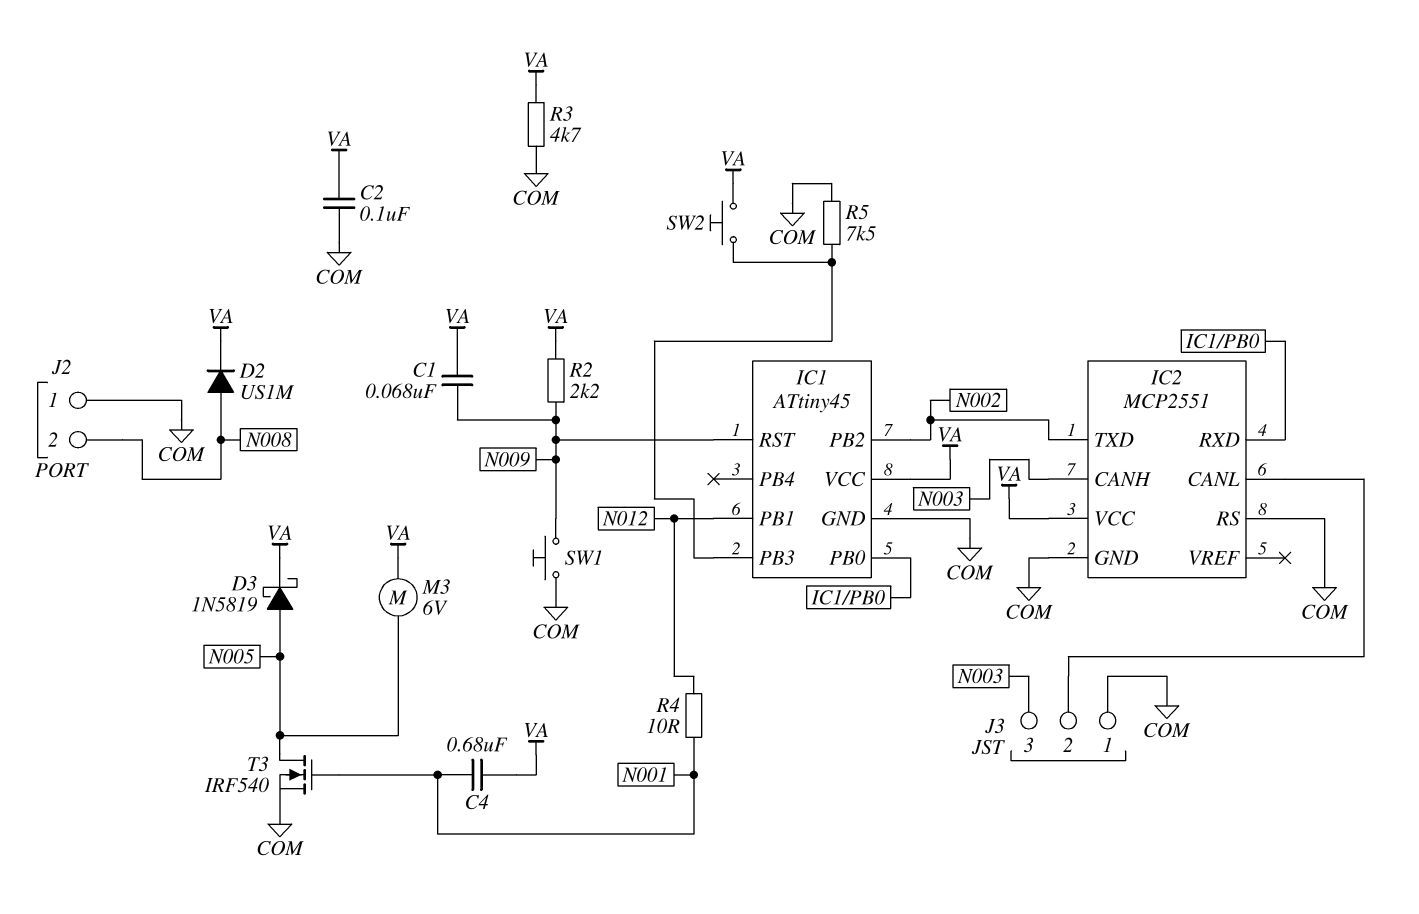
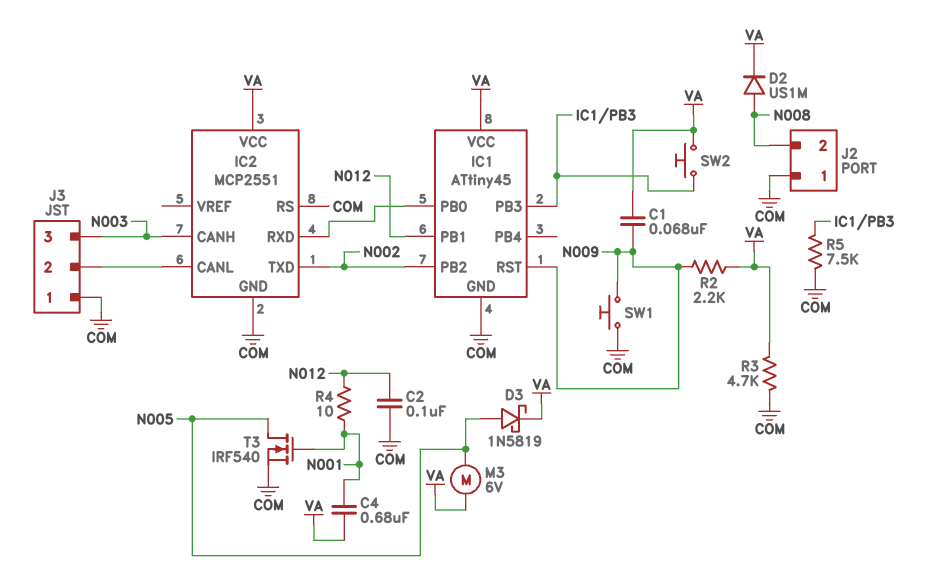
C2: 100nF (COM, VA) -> 100nF (COM, N012)

